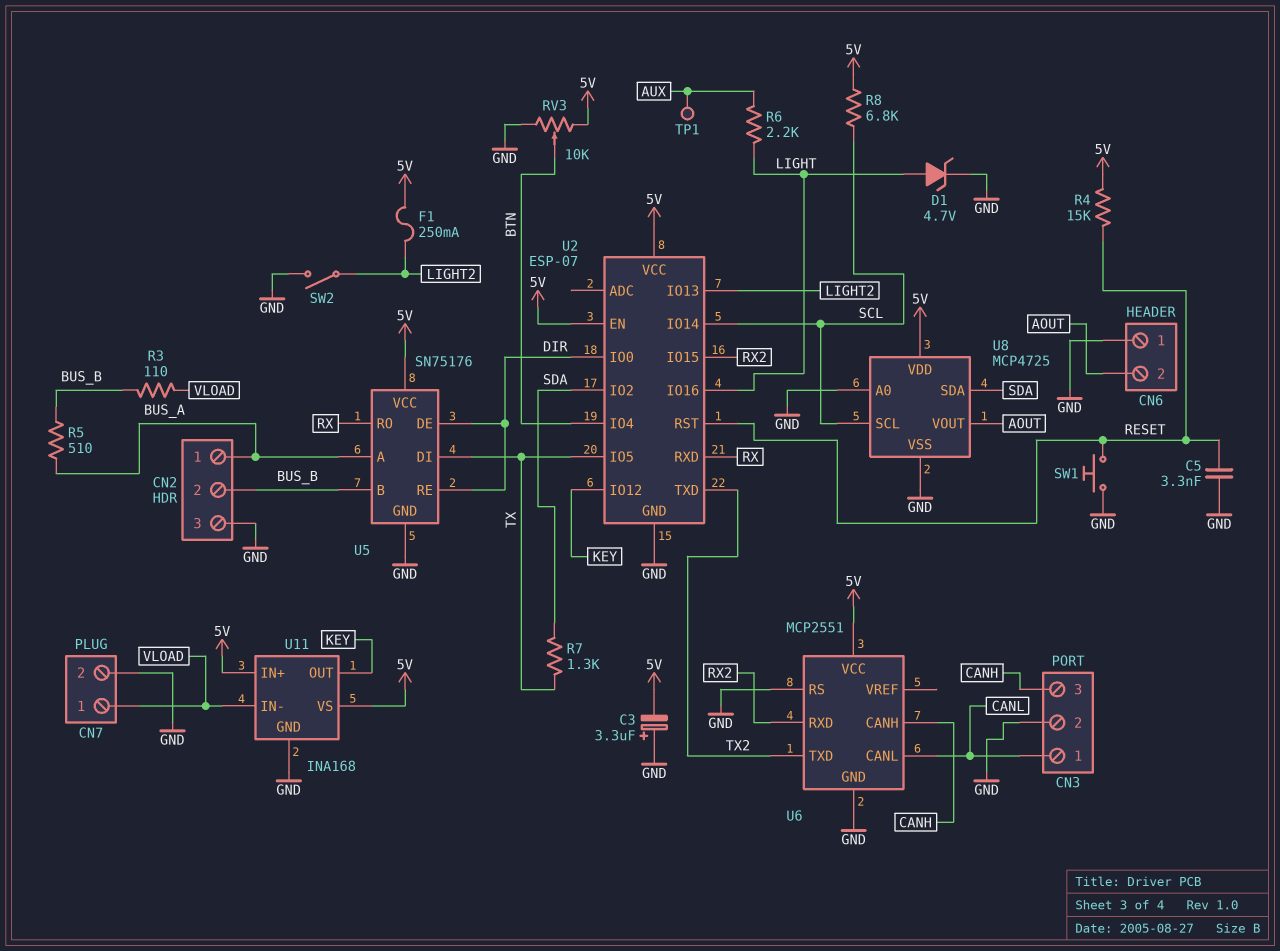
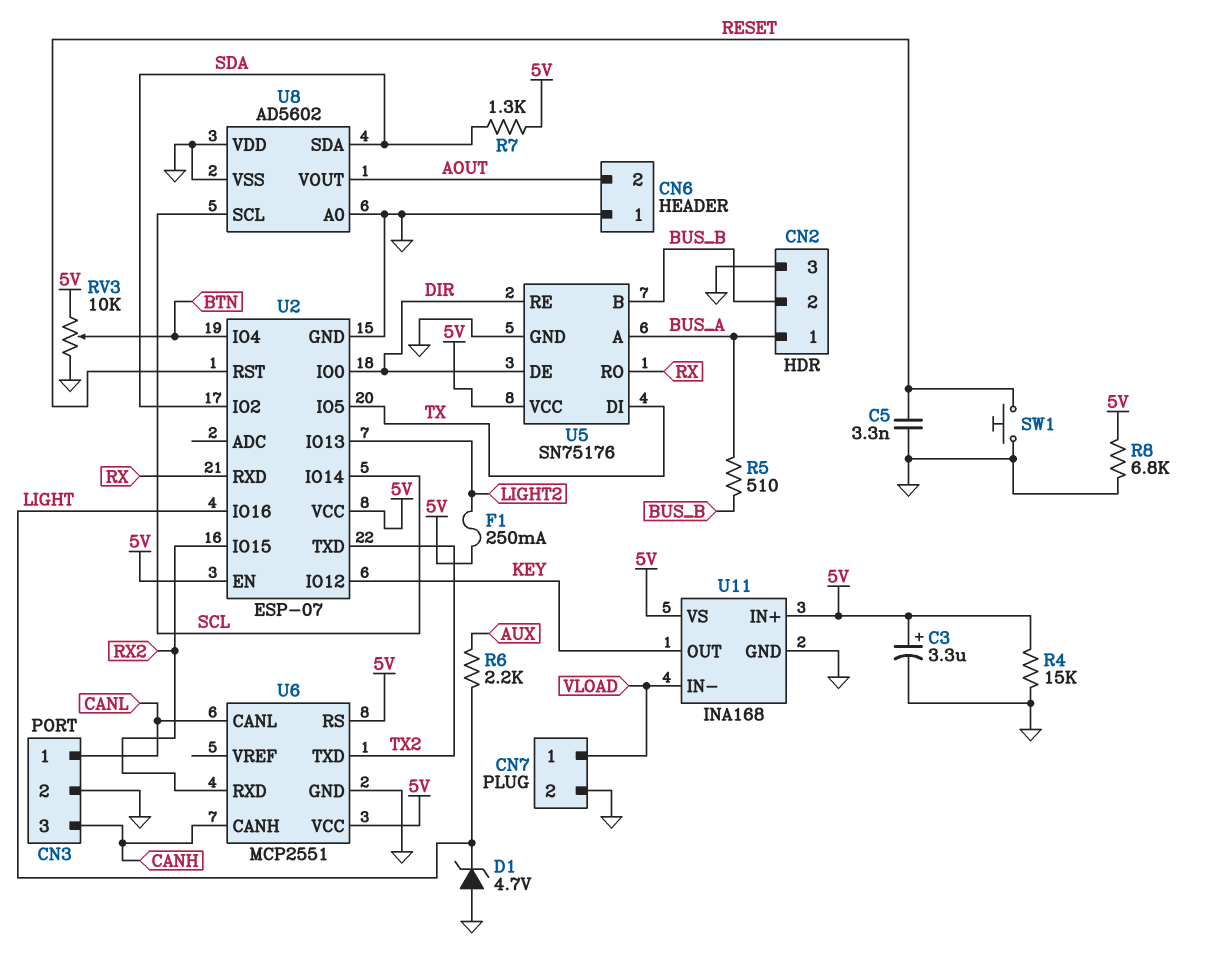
C3: 3.3uF (plus GND, minus 5V) -> 3.3uF (plus 5V, minus GND)
D1: zener 4.7V (A LIGHT, K GND) -> zener 4.7V (A GND, K LIGHT)
R3: 110 (BUS_B, VLOAD) -> none
R4: 15k (5V, RESET) -> 15k (5V, GND)
R7: 1.3k (SDA, TX) -> 1.3k (5V, SDA)
R8: 6.8k (5V, SCL) -> 6.8k (5V, GND)
SW2: switch (GND, LIGHT2) -> none
TP1: test point (AUX) -> none
U6 pin RS: GND -> 5V
U8: MCP4725 -> AD5602
U8 pin VDD: 5V -> GND

